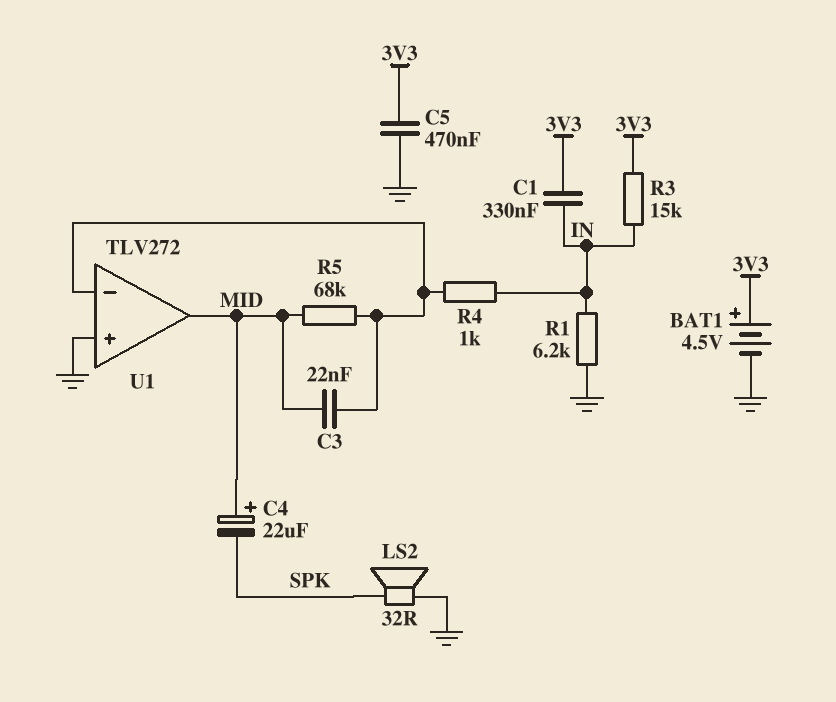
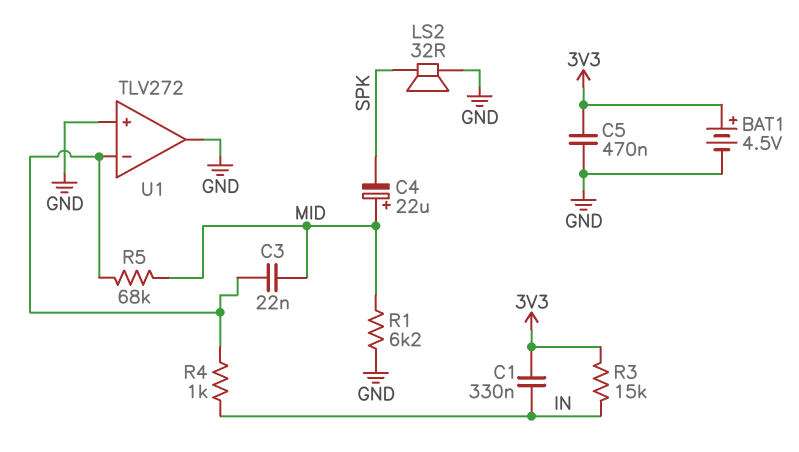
R1: 6.2k (GND, IN) -> 6.2k (GND, MID)
U1 pin out: MID -> GND

